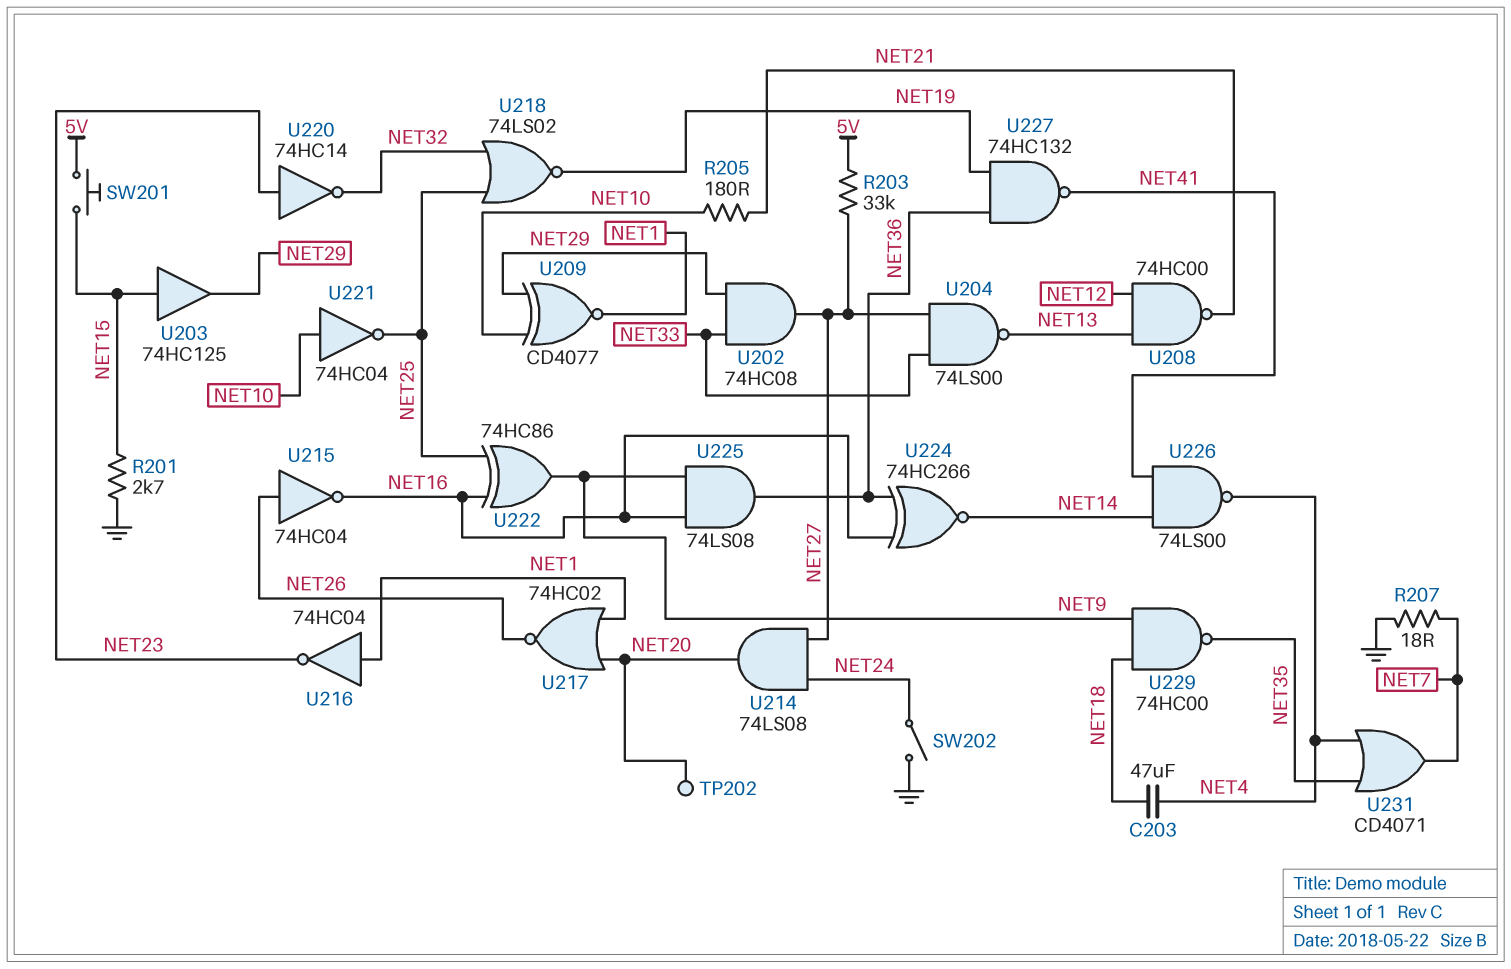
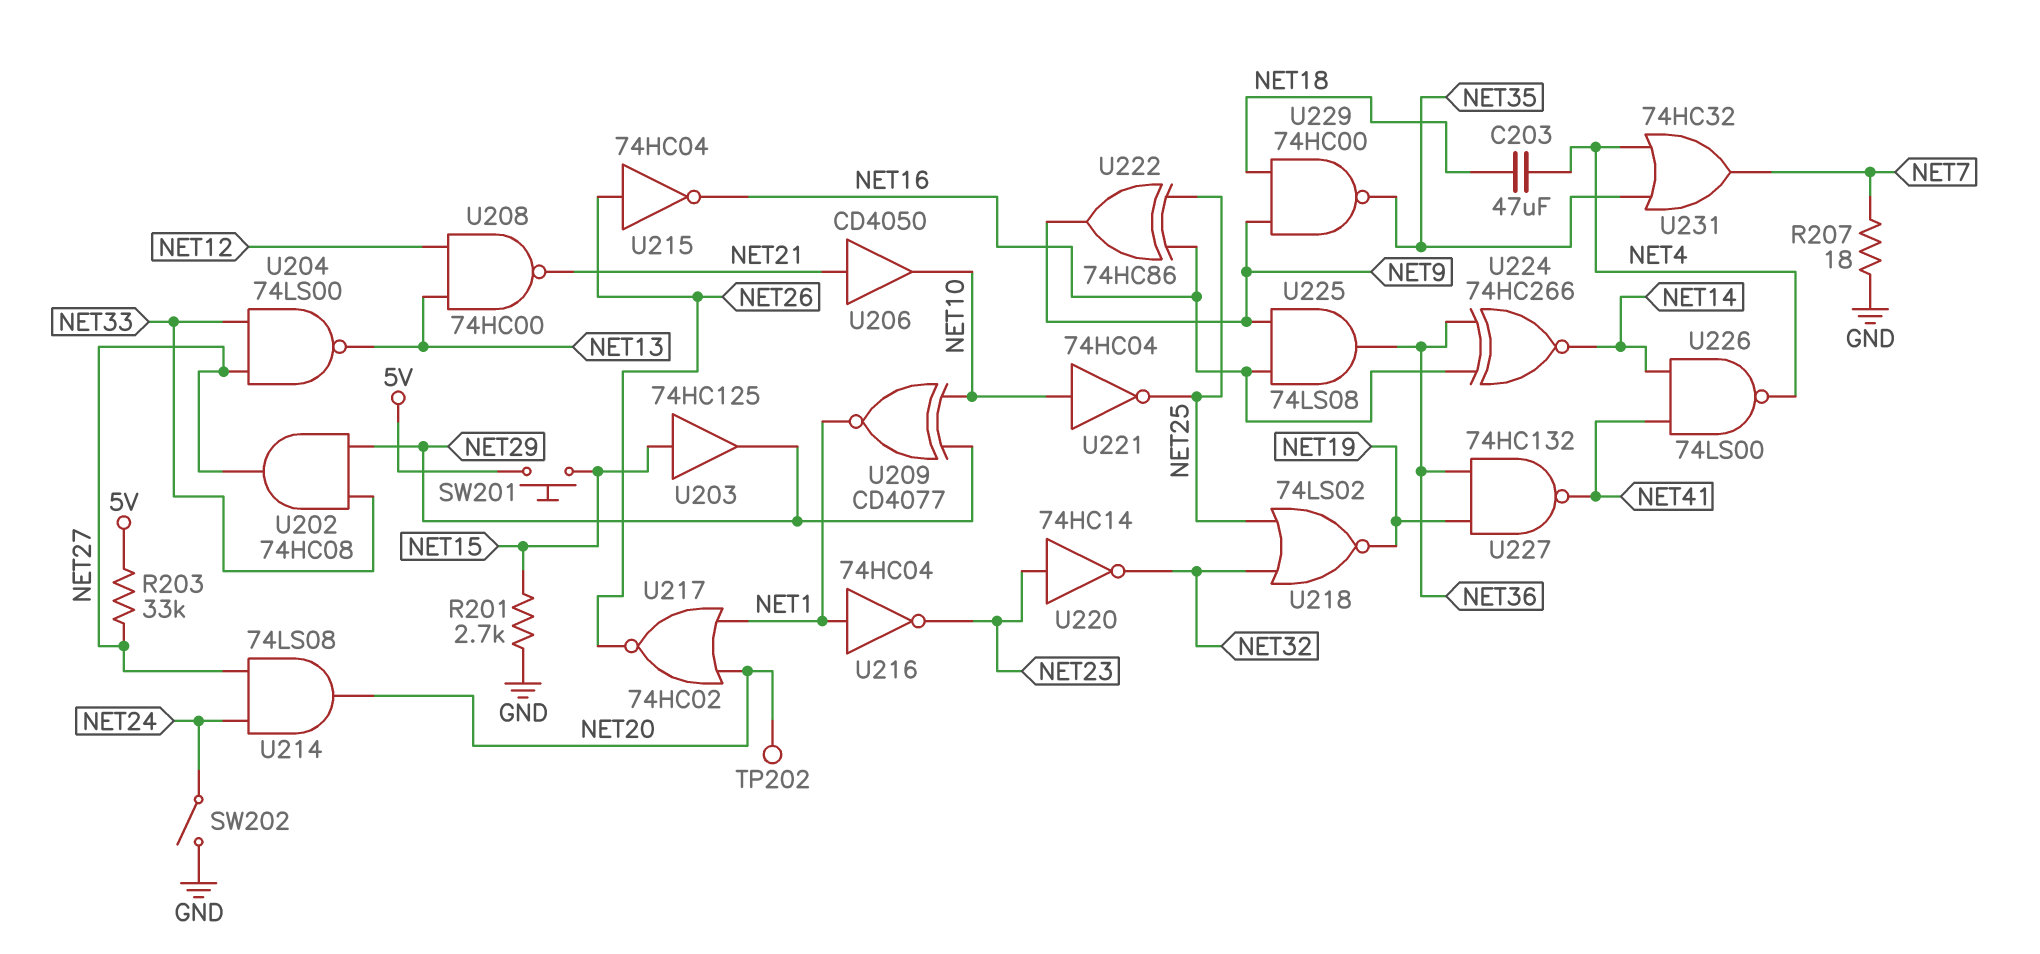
R205: 180 (NET10, NET21) -> none
U206: none -> buffer CD4050 (in NET21, out NET10)
U231: OR CD4071 (in NET4, in NET35, out NET7) -> OR 74HC32 (in NET4, in NET35, out NET7)

